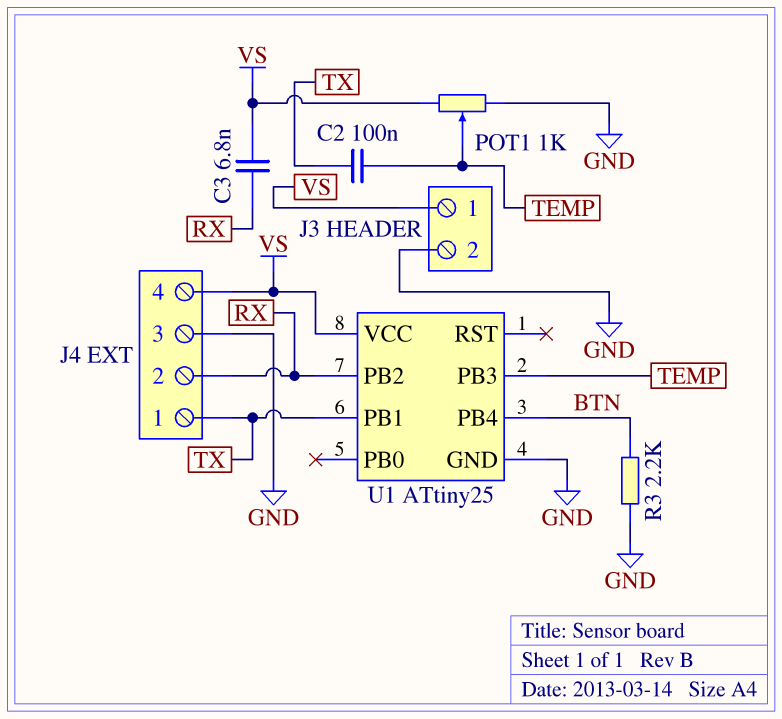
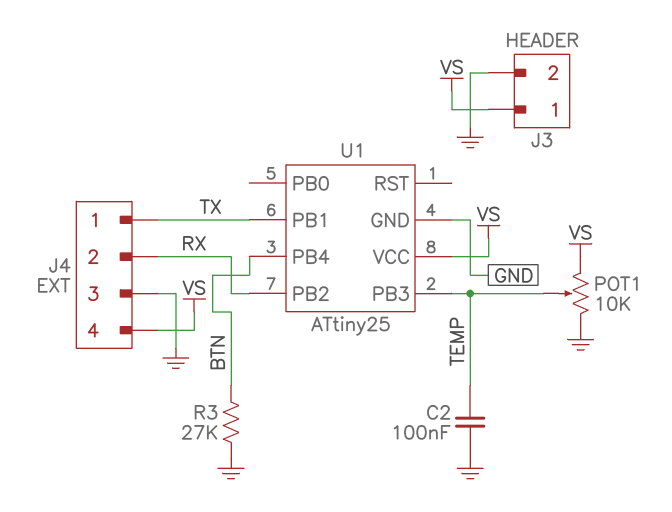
C2: 100nF (TEMP, TX) -> 100nF (GND, TEMP)
C3: 6.8nF (RX, VS) -> none
POT1: 1k (GND, VS, wiper TEMP) -> 10k (GND, VS, wiper TEMP)
R3: 2.2k (BTN, GND) -> 27k (BTN, GND)

